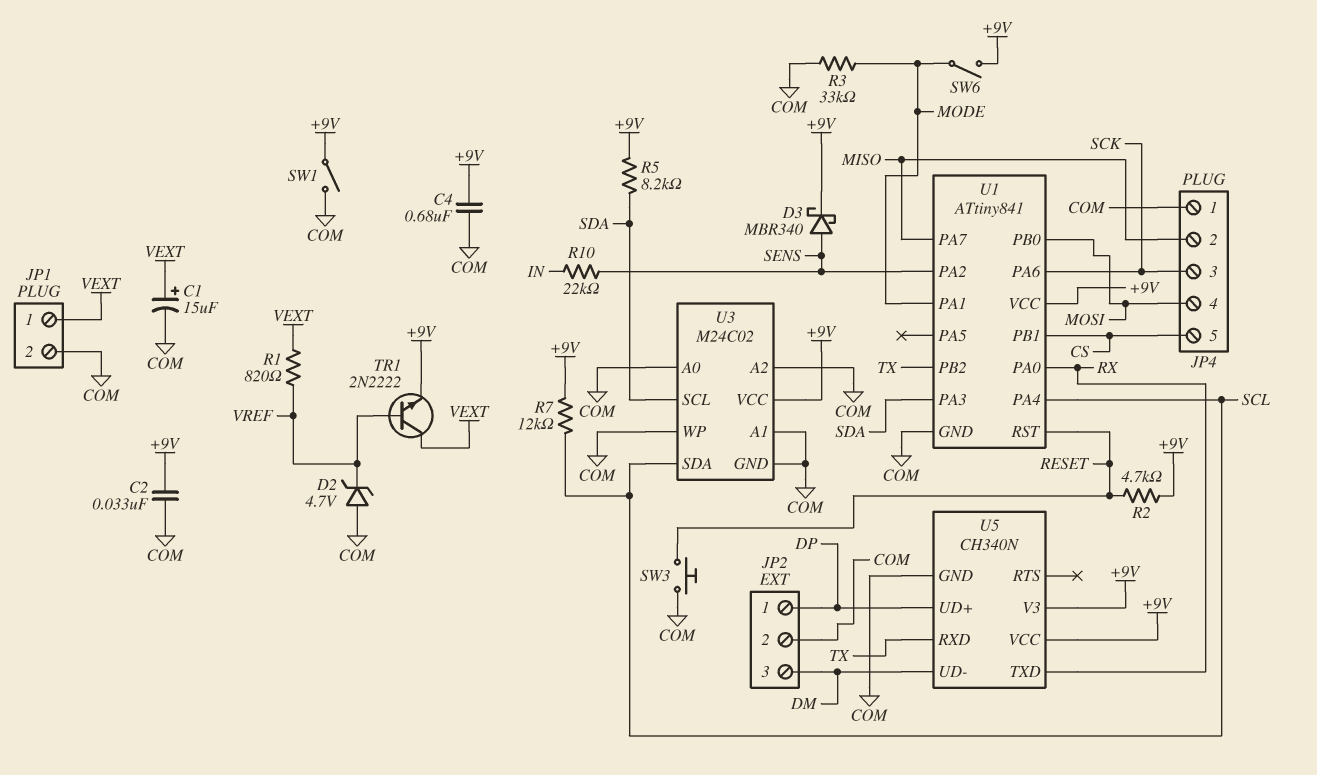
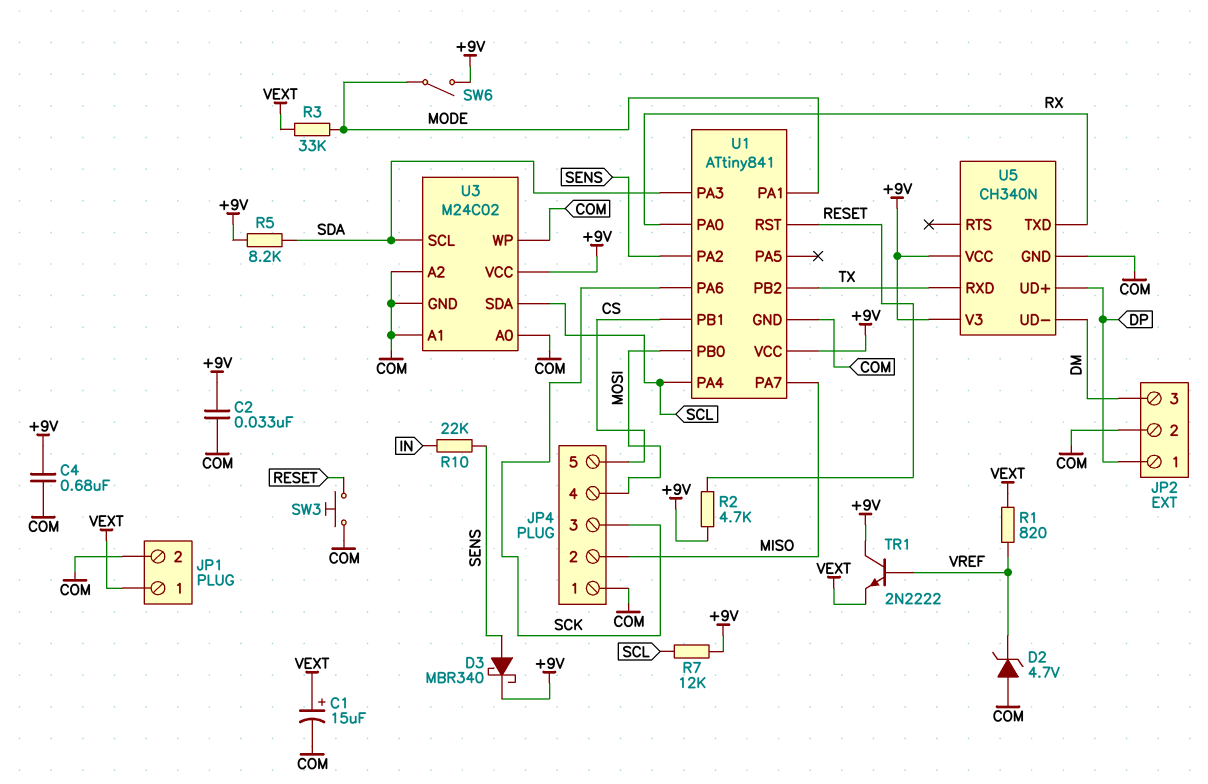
R3: 33k (COM, MODE) -> 33k (MODE, VEXT)
SW1: switch (+9V, COM) -> none
TR1: NPN 2N2222 (B VREF, C VEXT, E +9V) -> NPN 2N2222 (B VREF, C +9V, E VEXT)

